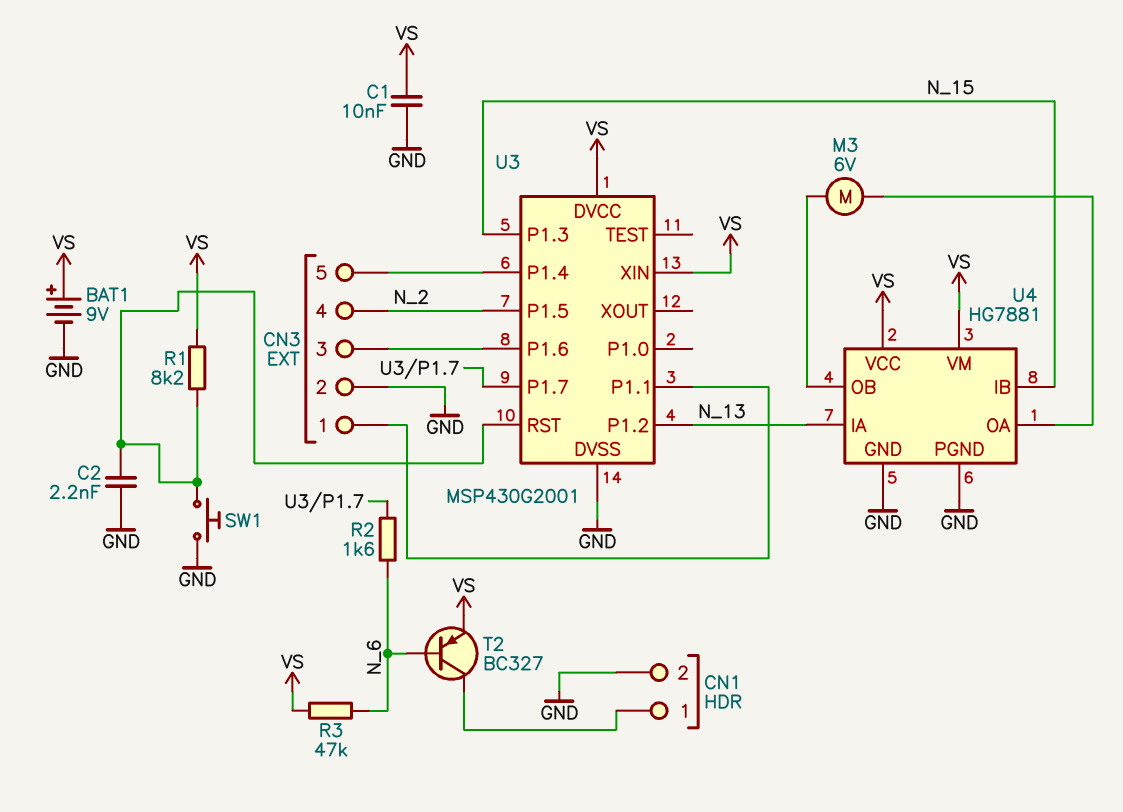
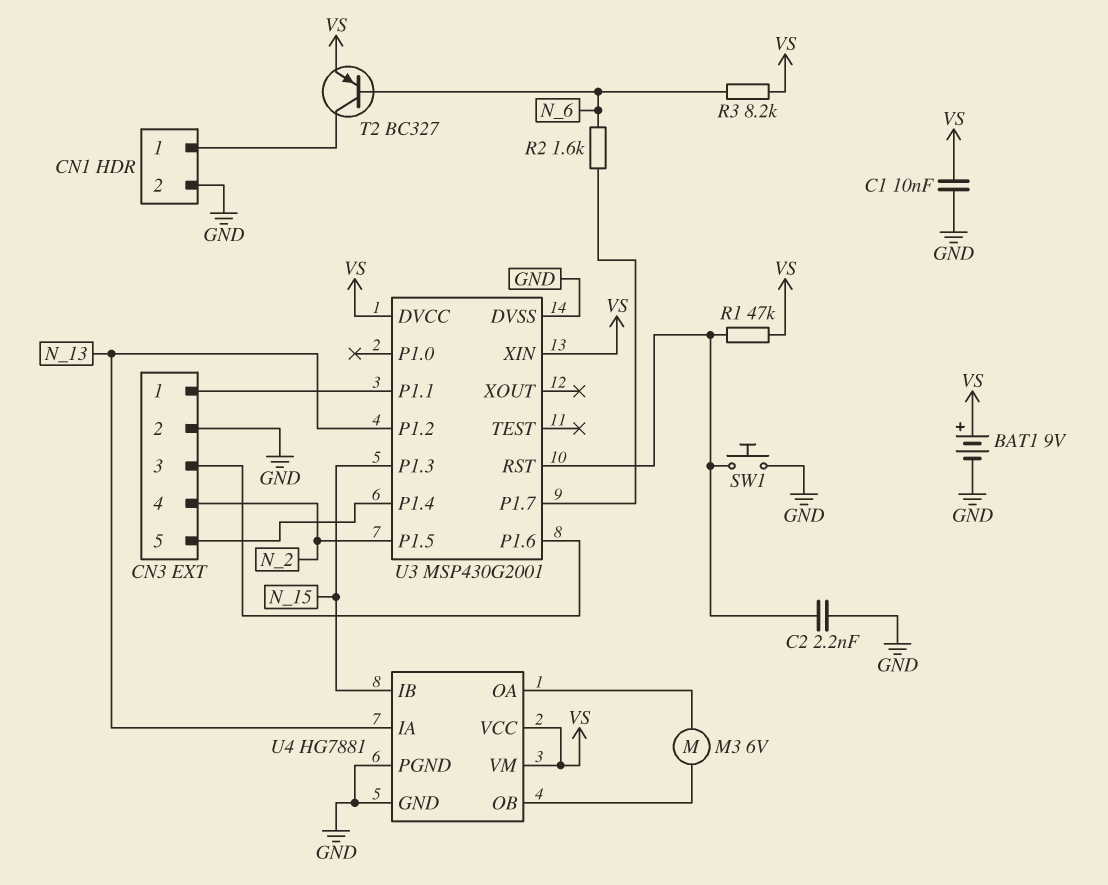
R1: 8.2k (U3/RST, VS) -> 47k (U3/RST, VS)
R3: 47k (N_6, VS) -> 8.2k (N_6, VS)

